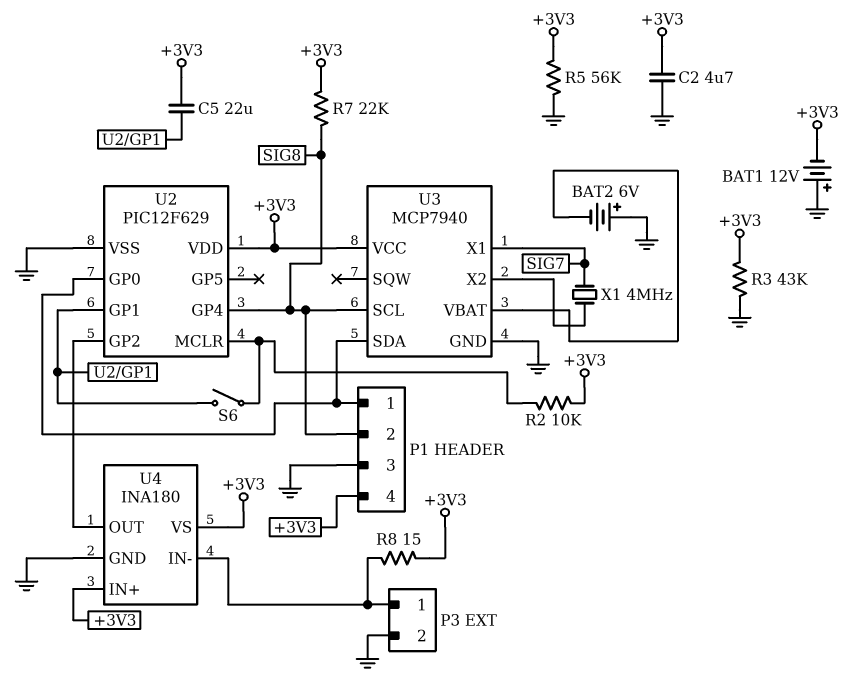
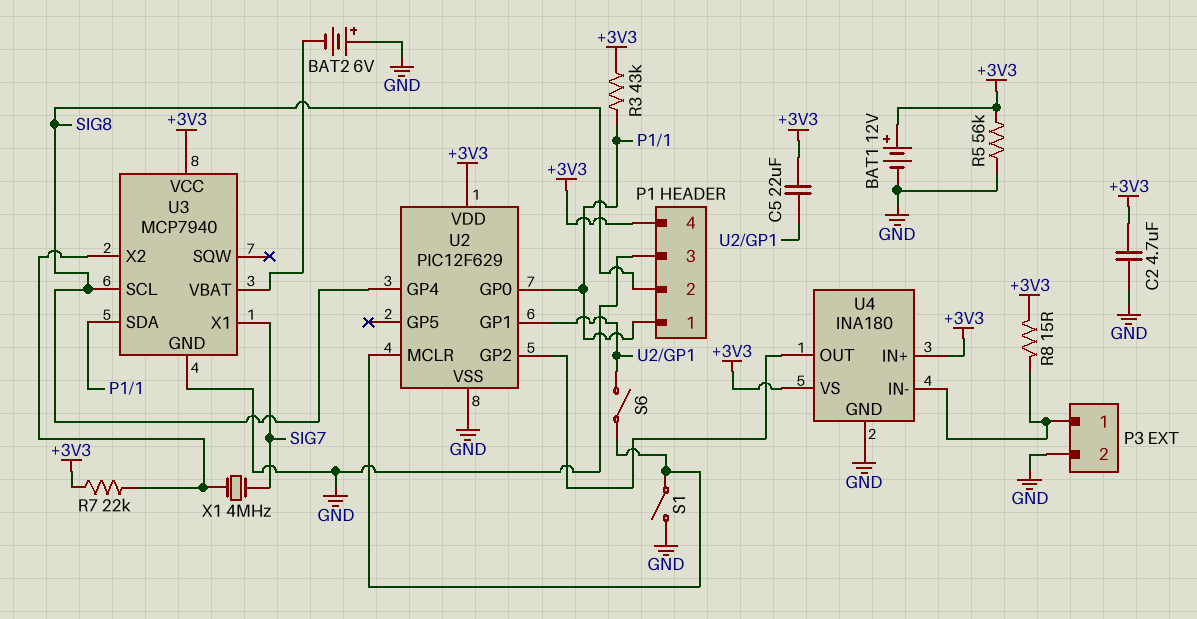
BAT1: 12V (plus GND, minus +3V3) -> 12V (plus +3V3, minus GND)
R2: 10k (+3V3, U2/MCLR) -> none
R3: 43k (+3V3, GND) -> 43k (+3V3, P1/1)
R7: 22k (+3V3, SIG8) -> 22k (+3V3, U3/X2)
S1: none -> switch (GND, U2/MCLR)

